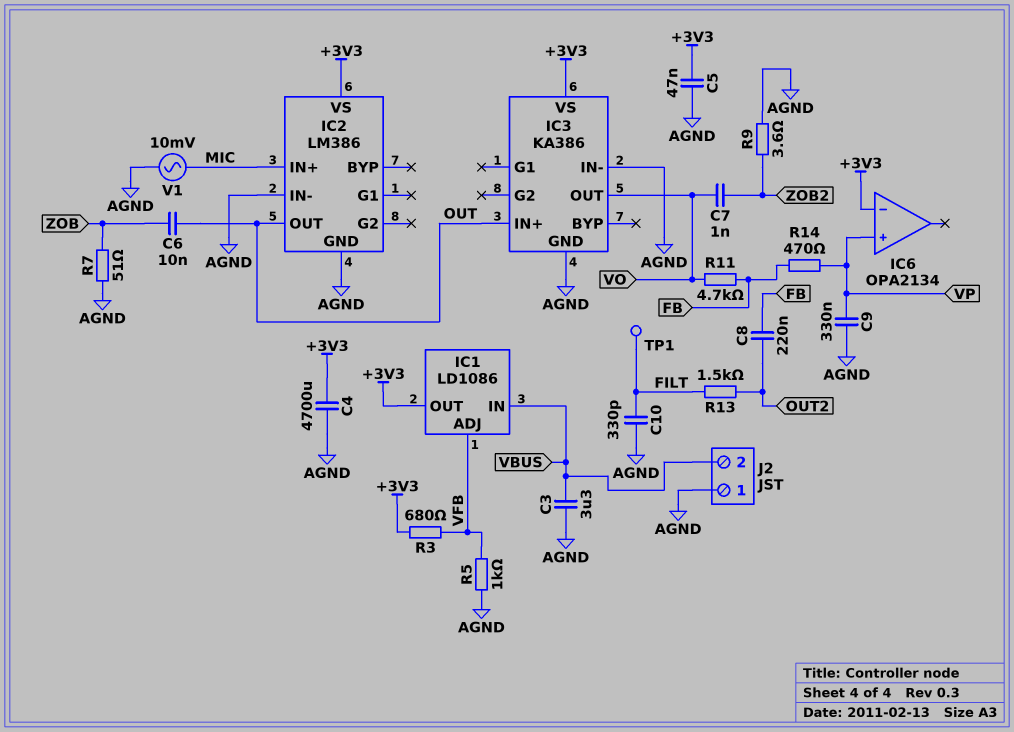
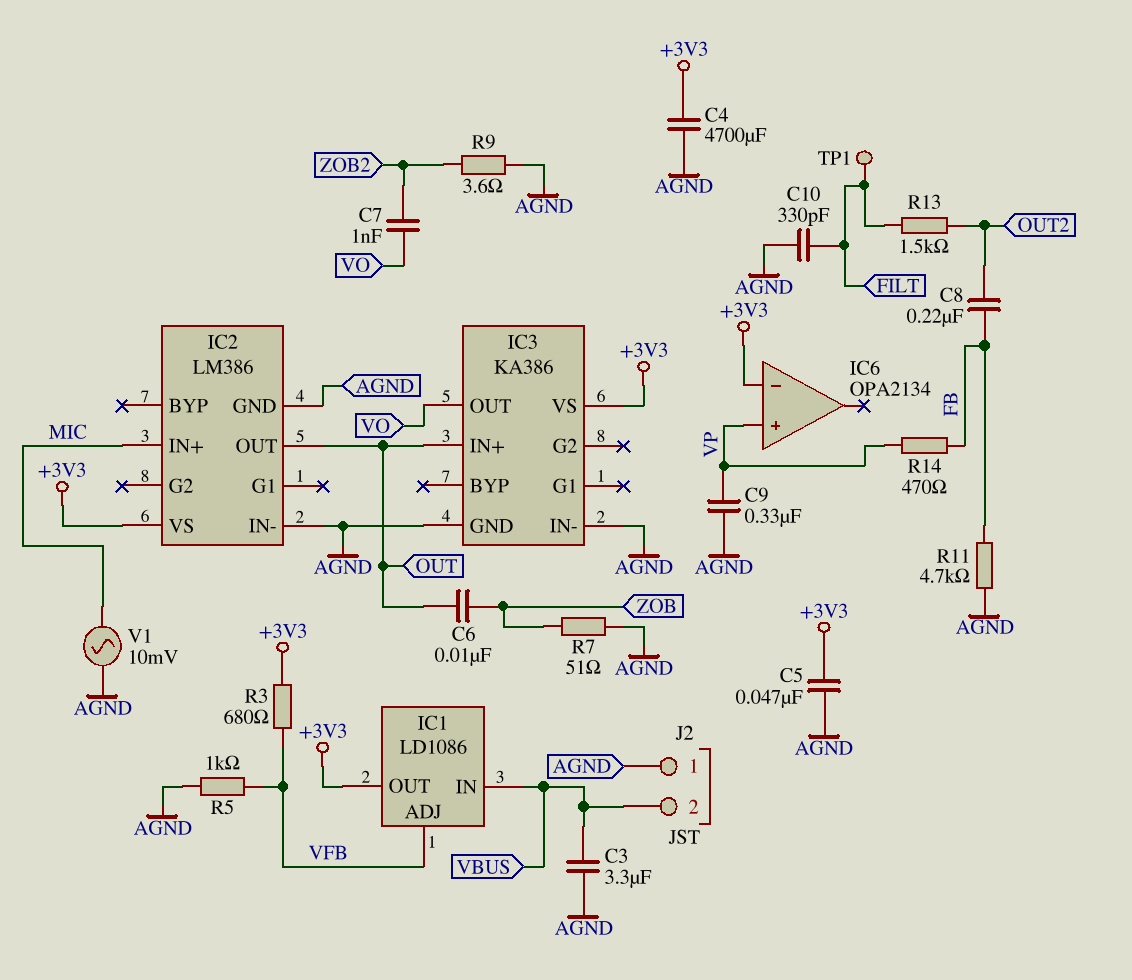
R11: 4.7k (FB, VO) -> 4.7k (AGND, FB)

